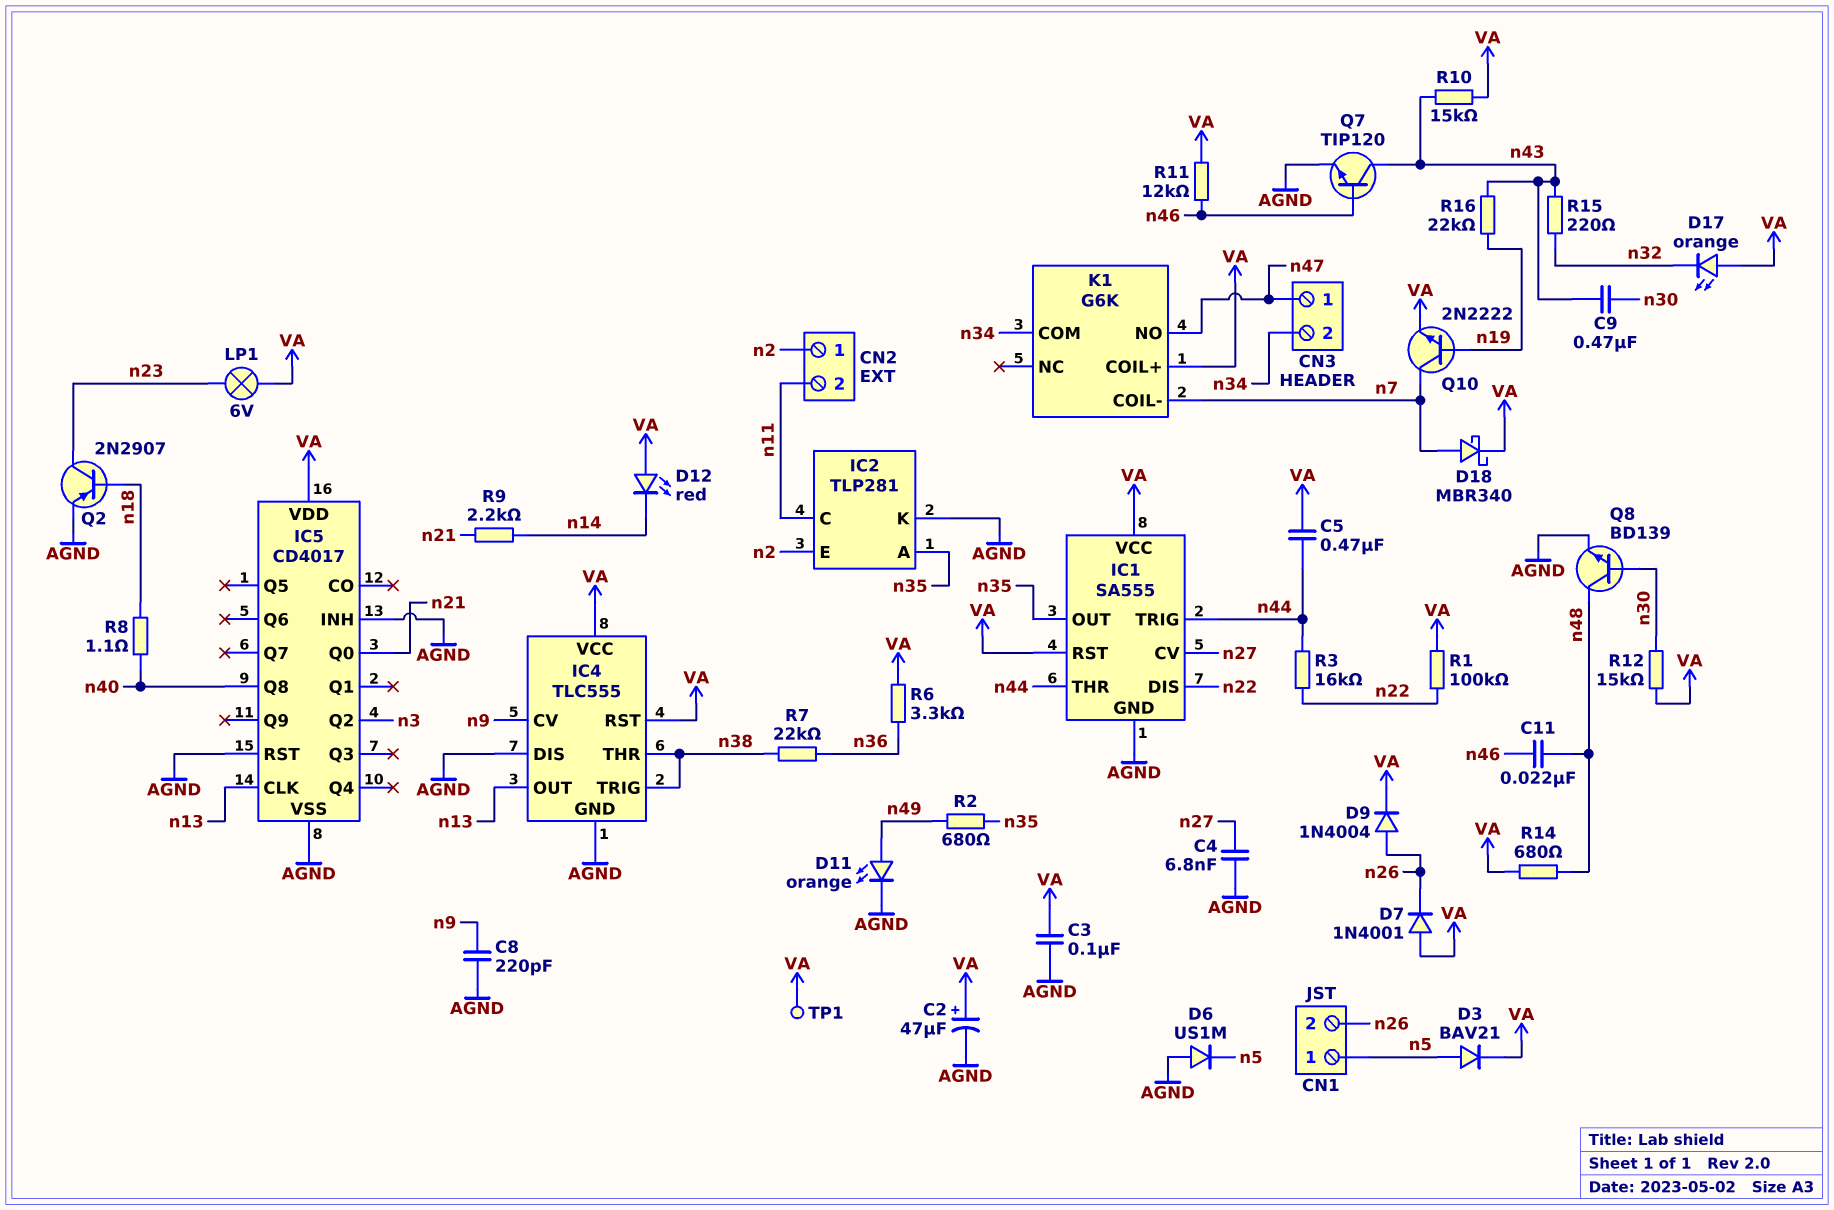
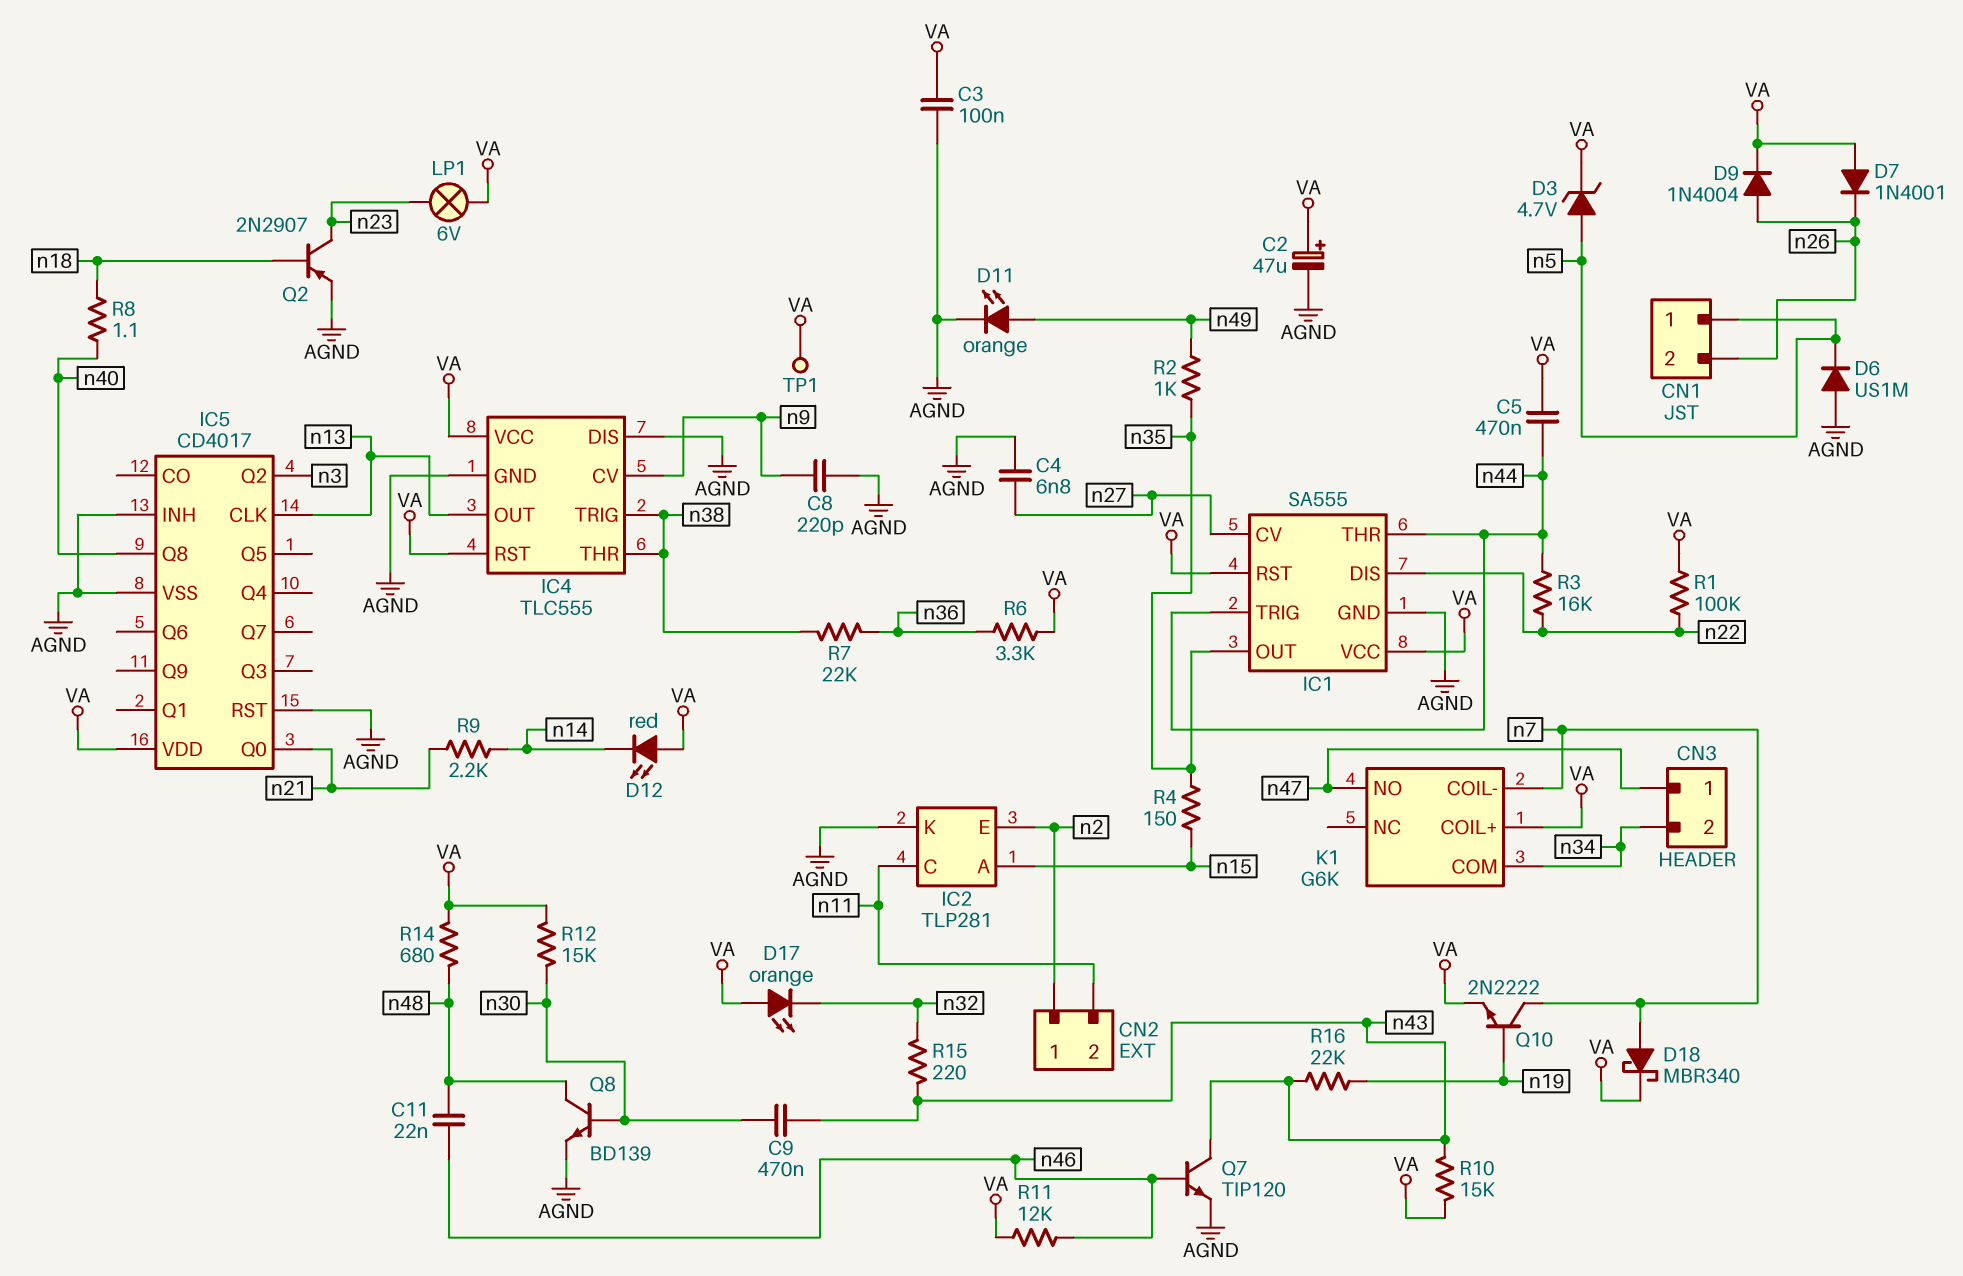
D3: diode BAV21 (A n5, K VA) -> zener 4.7V (A n5, K VA)
IC2 pin A: n35 -> n15
R2: 680 (n35, n49) -> 1k (n35, n49)
R4: none -> 150 (n15, n35)

